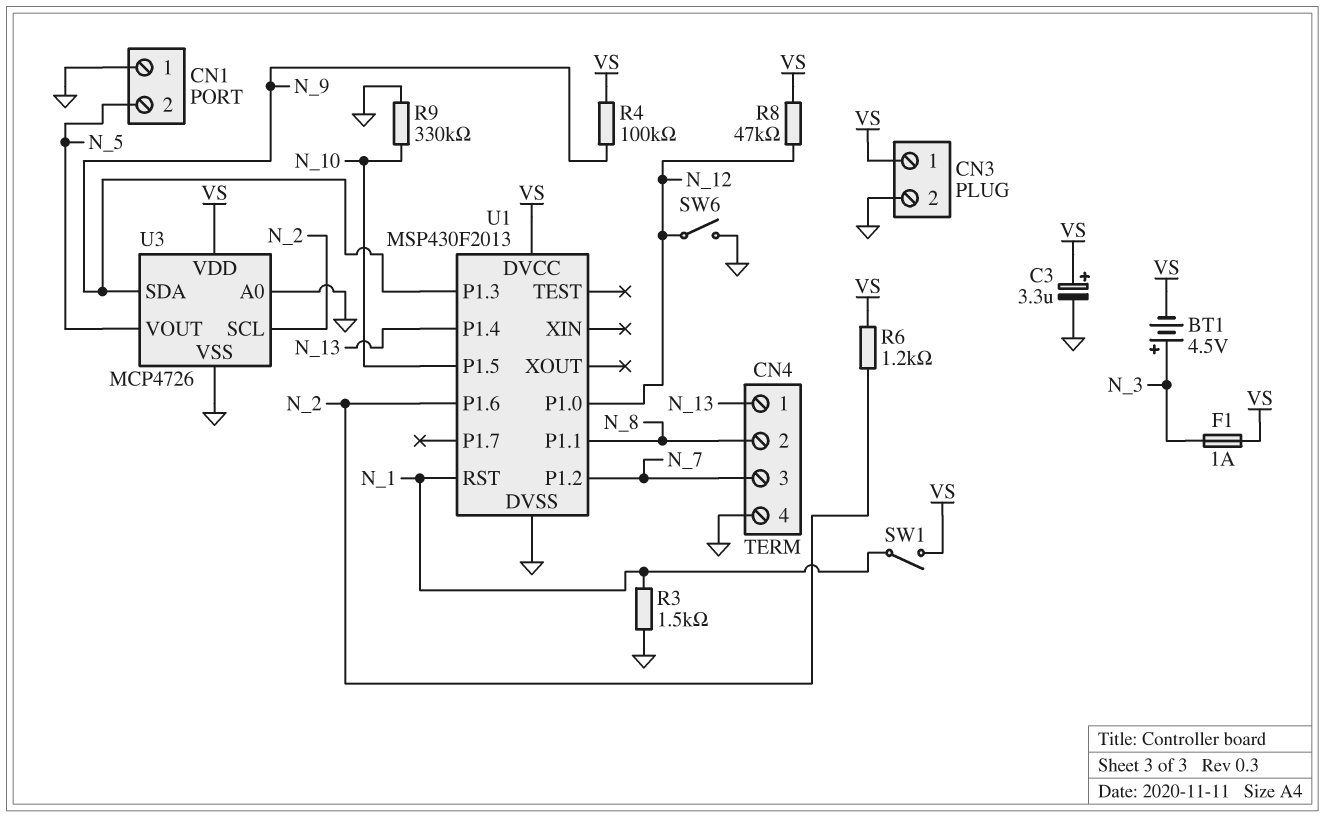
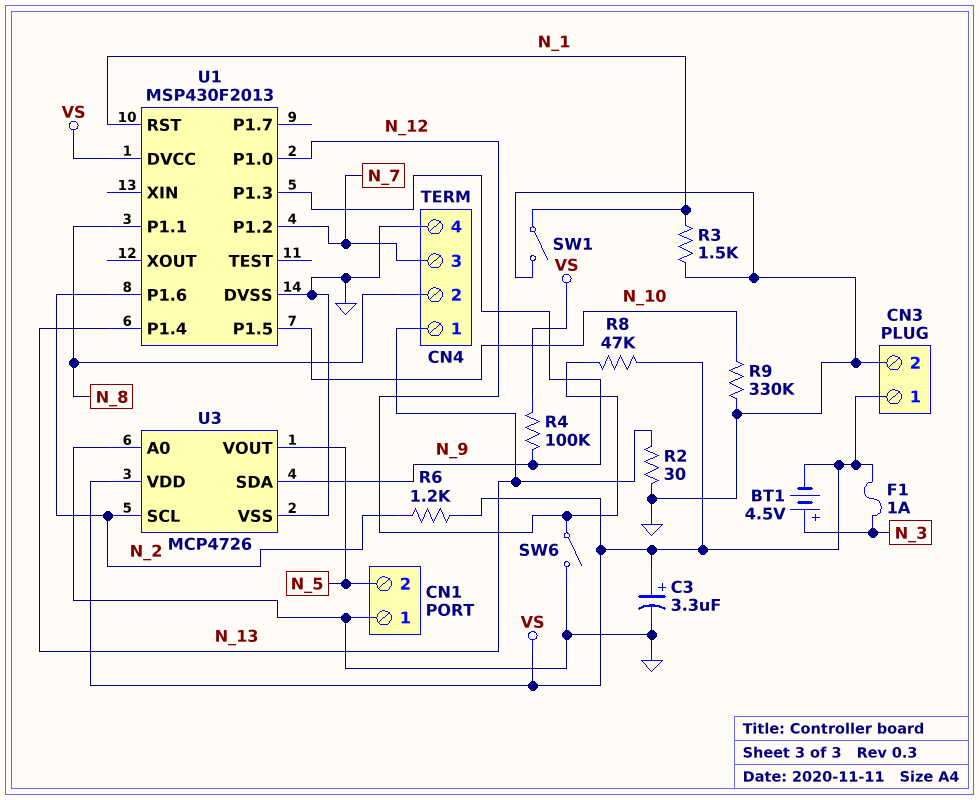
R2: none -> 30 (GND, N_13)
SW1: switch (N_1, VS) -> switch (GND, N_1)

